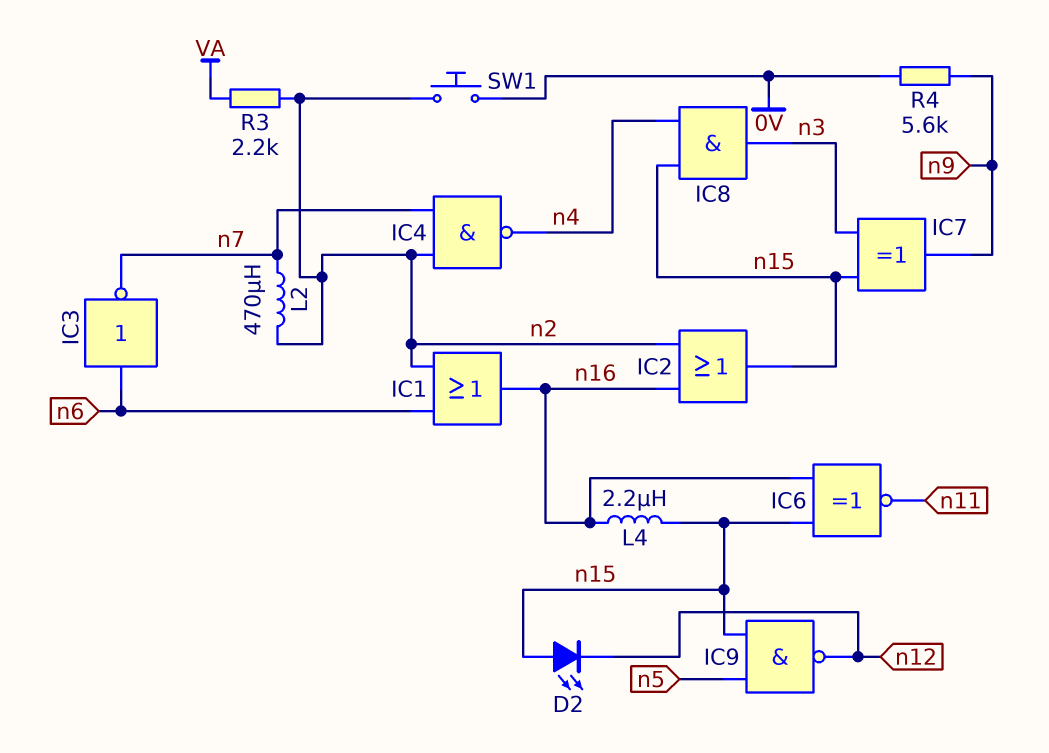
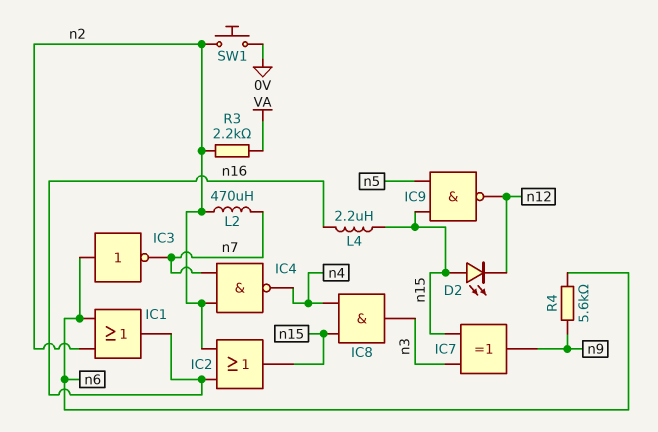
IC6: XNOR (in n15, in n16, out n11) -> none
R4: 5.6k (0V, n9) -> 5.6k (n6, n9)

